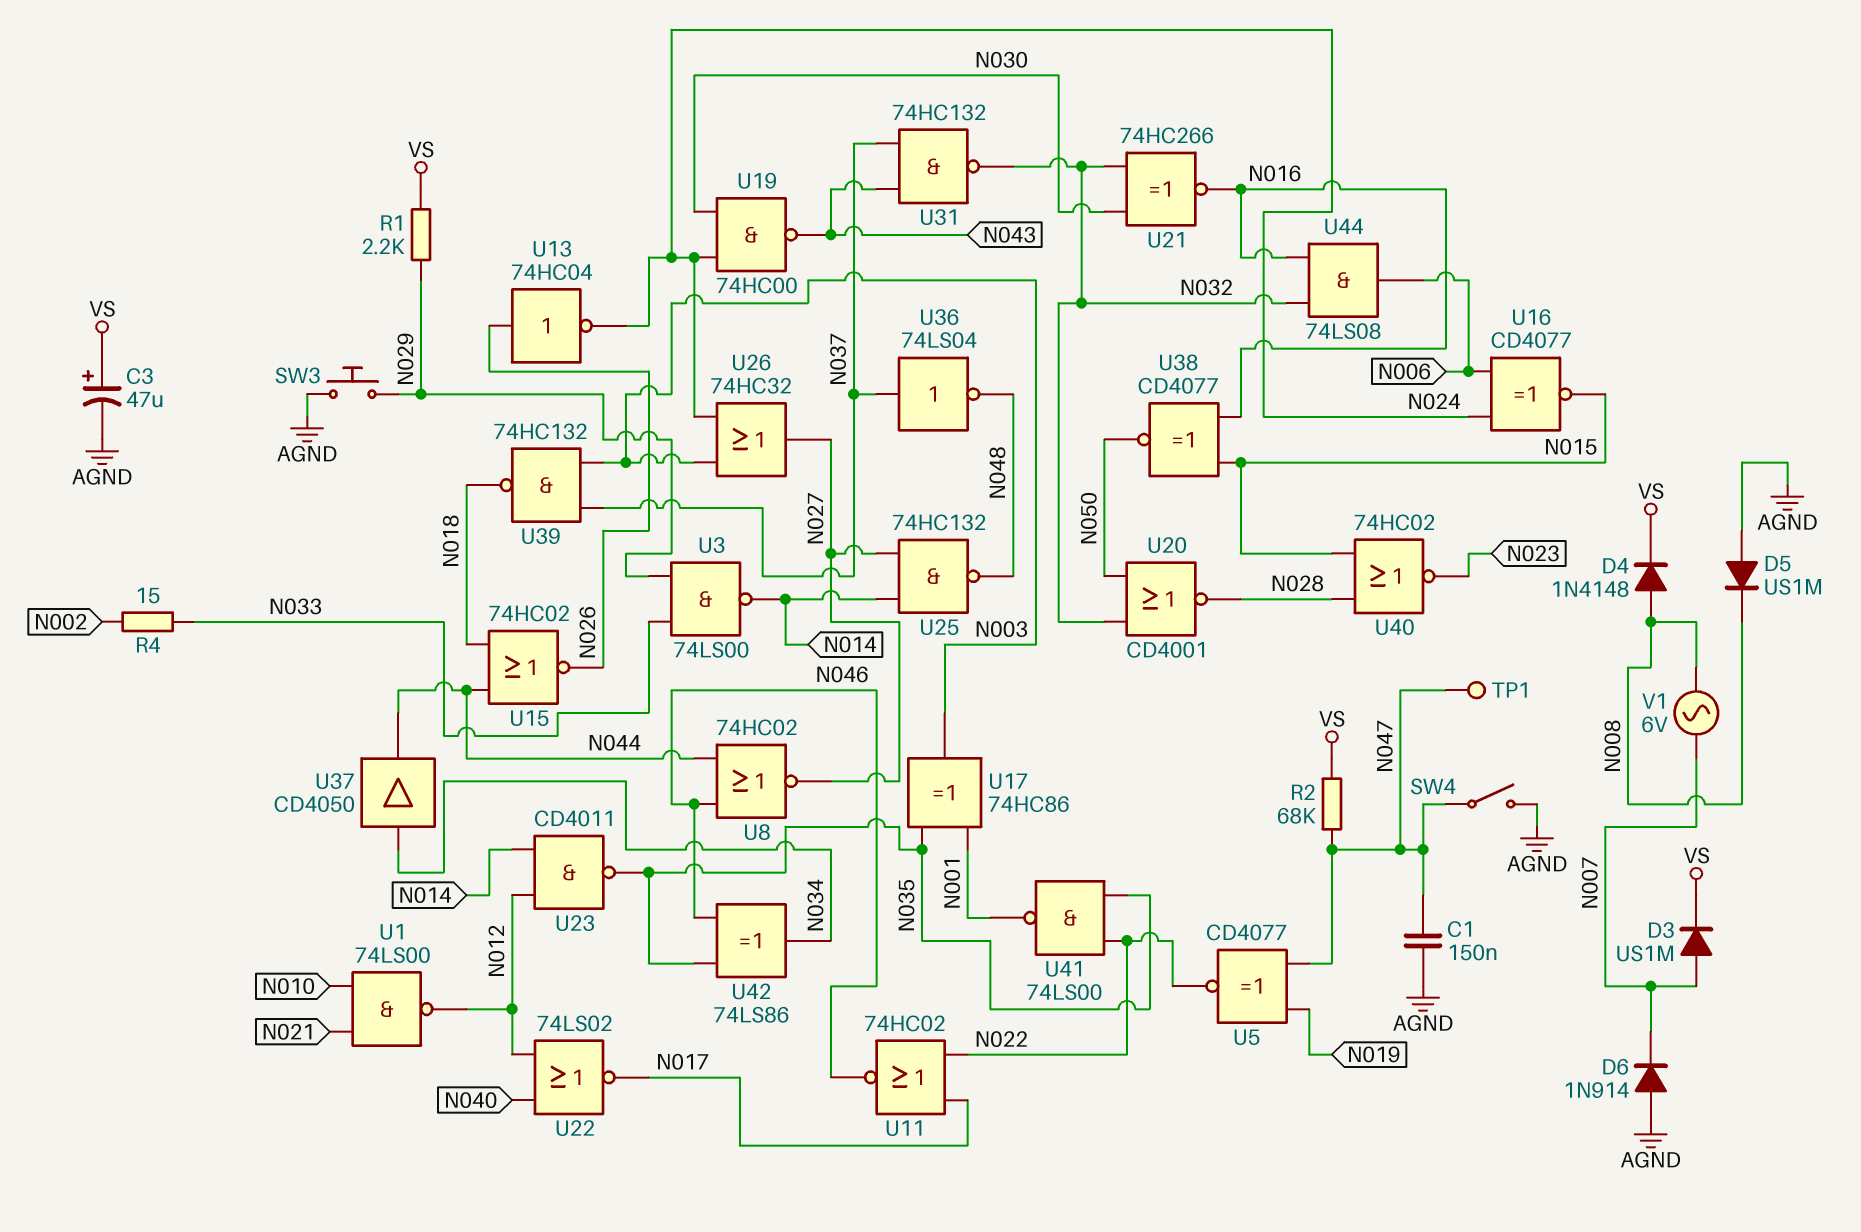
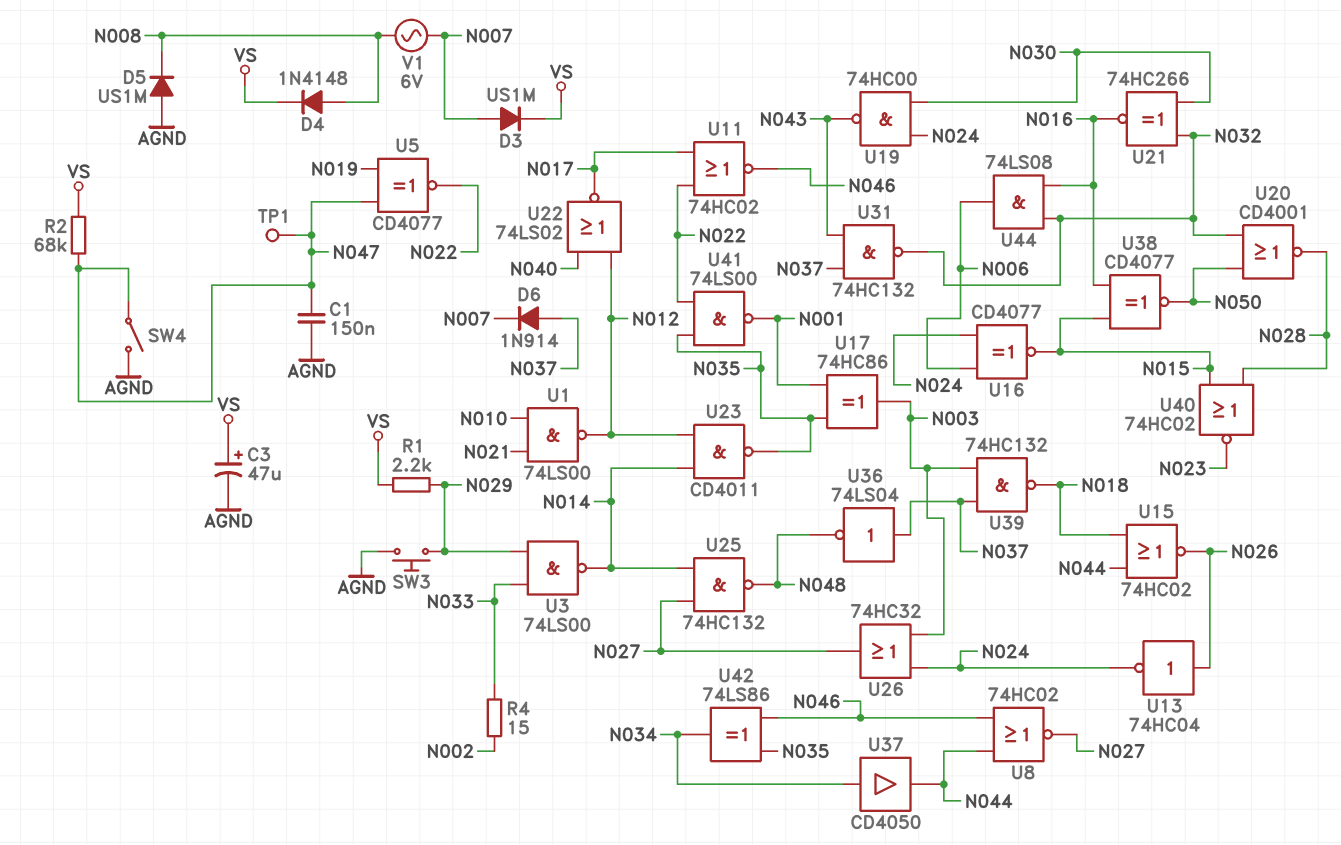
D6: diode 1N914 (A AGND, K N007) -> diode 1N914 (A N037, K N007)

